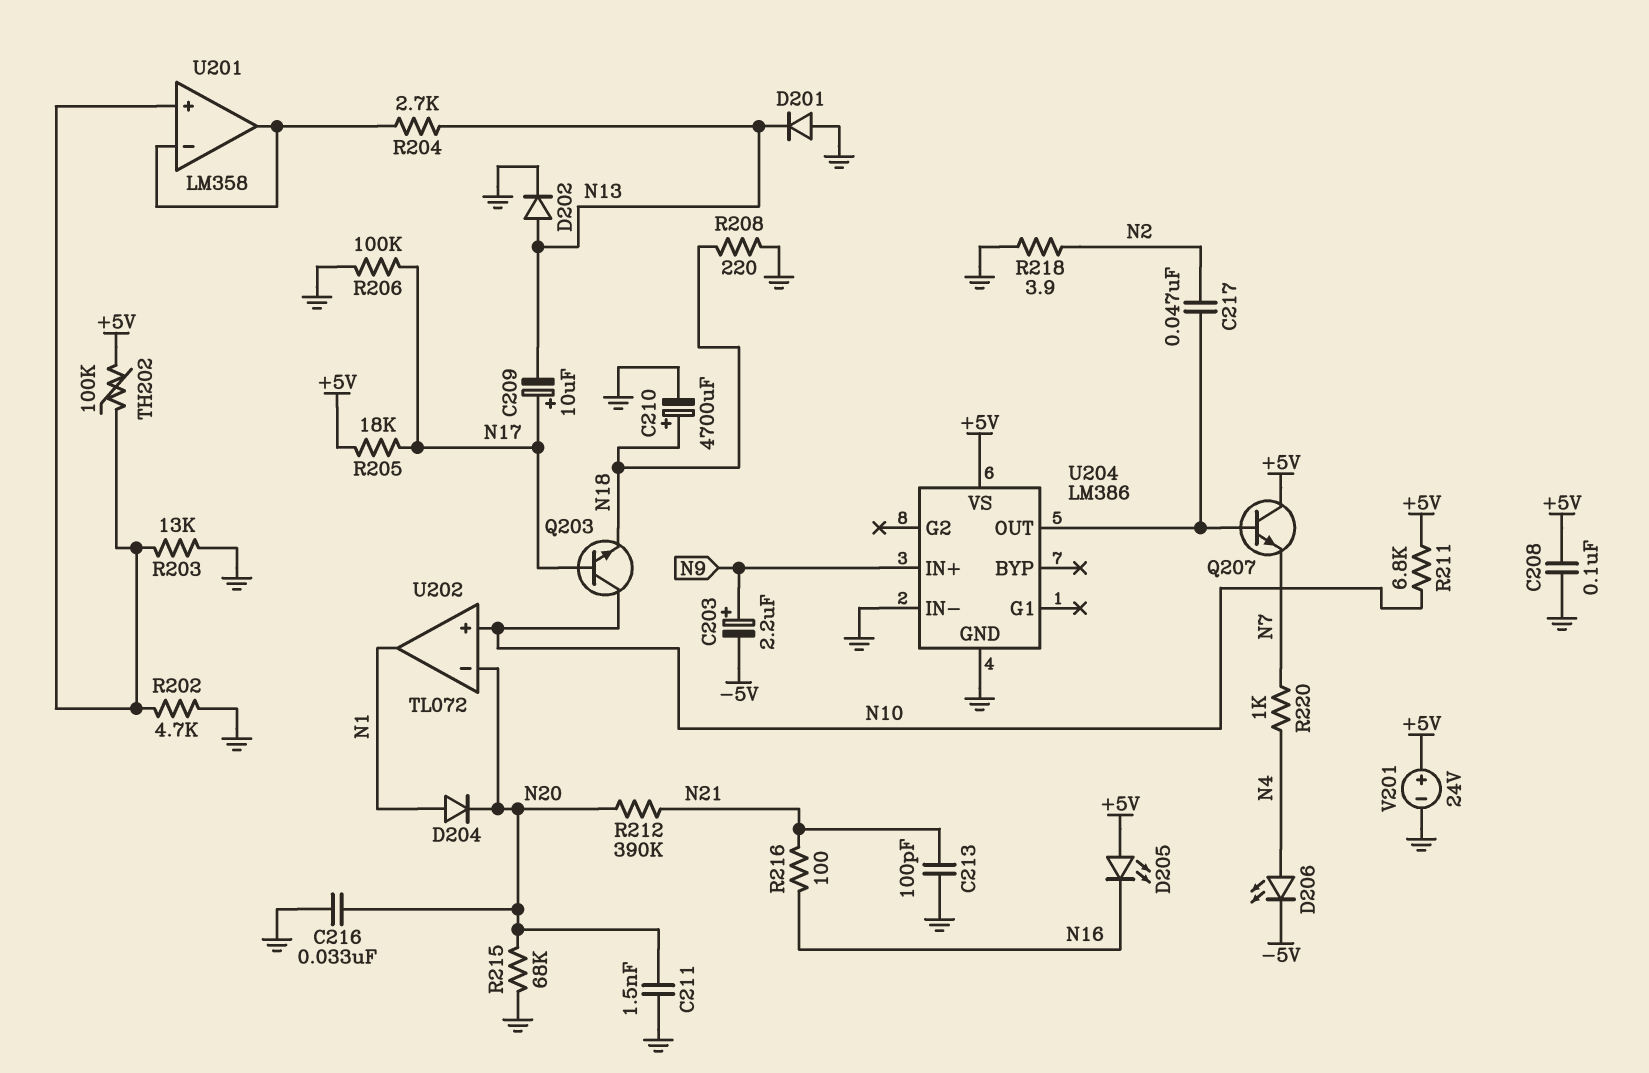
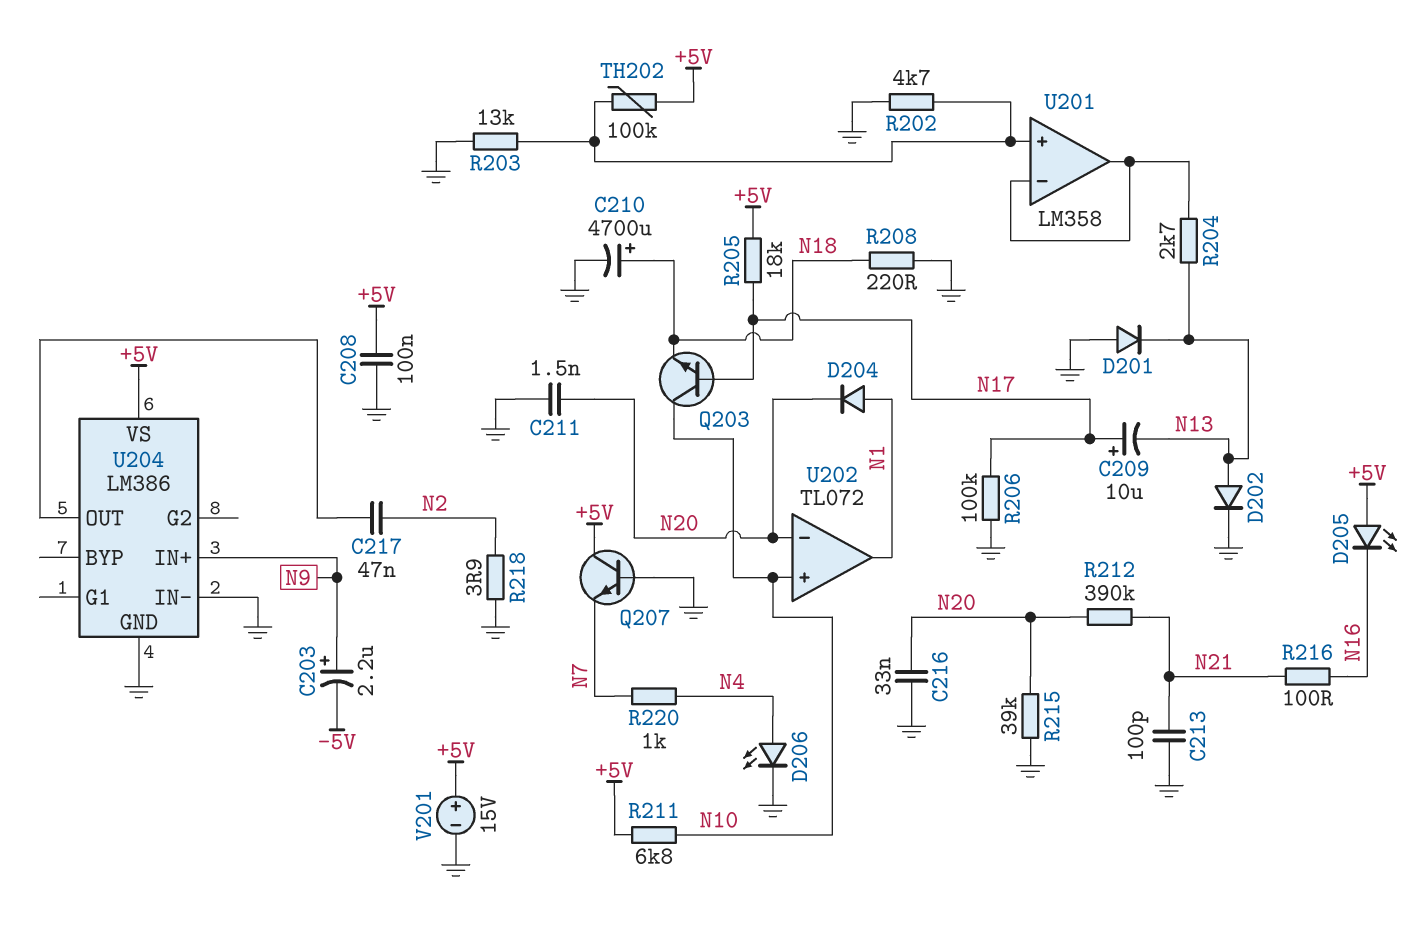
D206: LED (A N4, K -5V) -> LED (A N4, K GND)
Q207: NPN (B U204/OUT, C +5V, E N7) -> NPN (B GND, C +5V, E N7)
R215: 68k (GND, N20) -> 39k (GND, N20)
V201: 24V (plus +5V, minus GND) -> 15V (plus +5V, minus GND)

